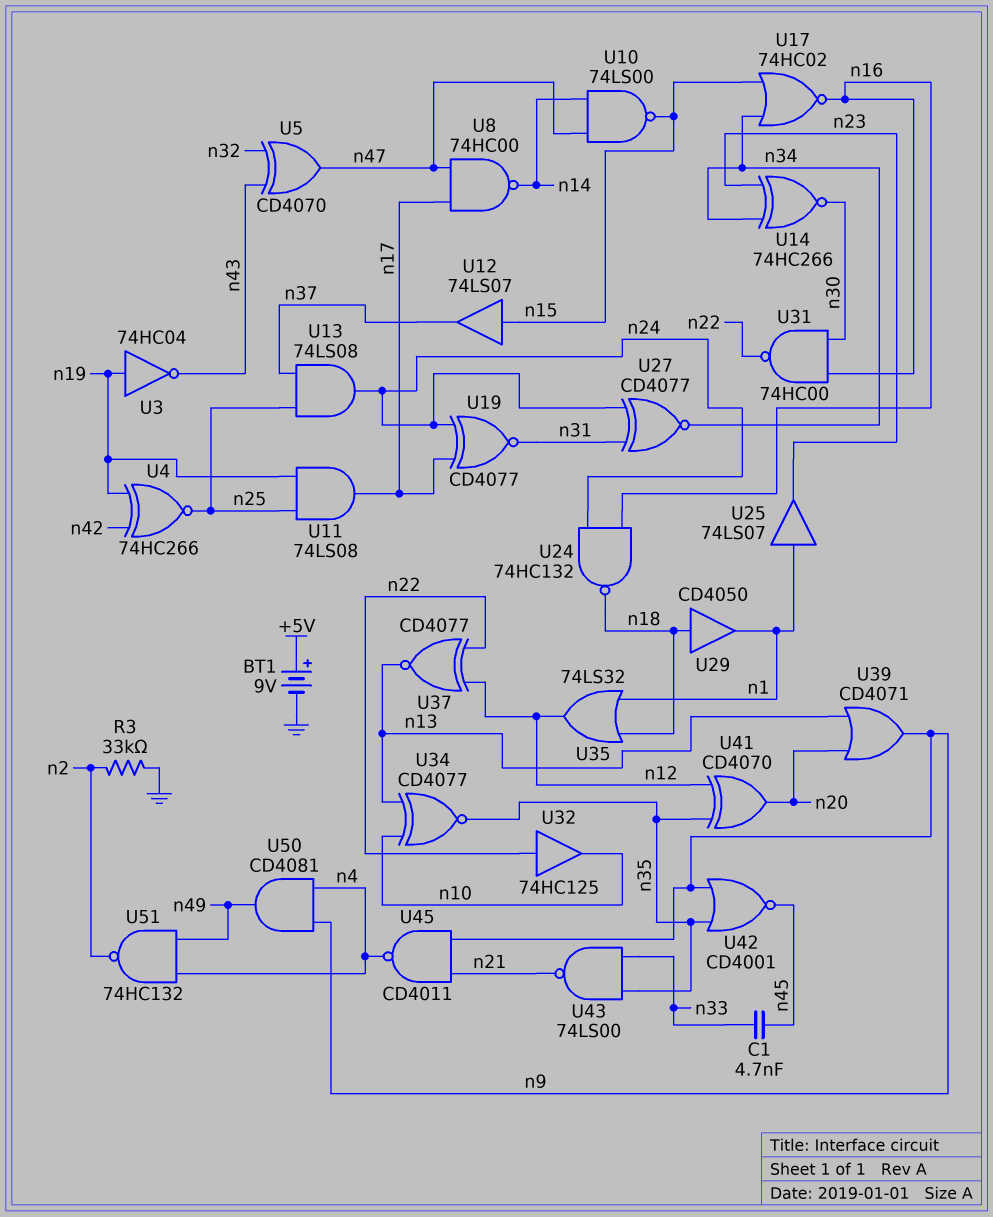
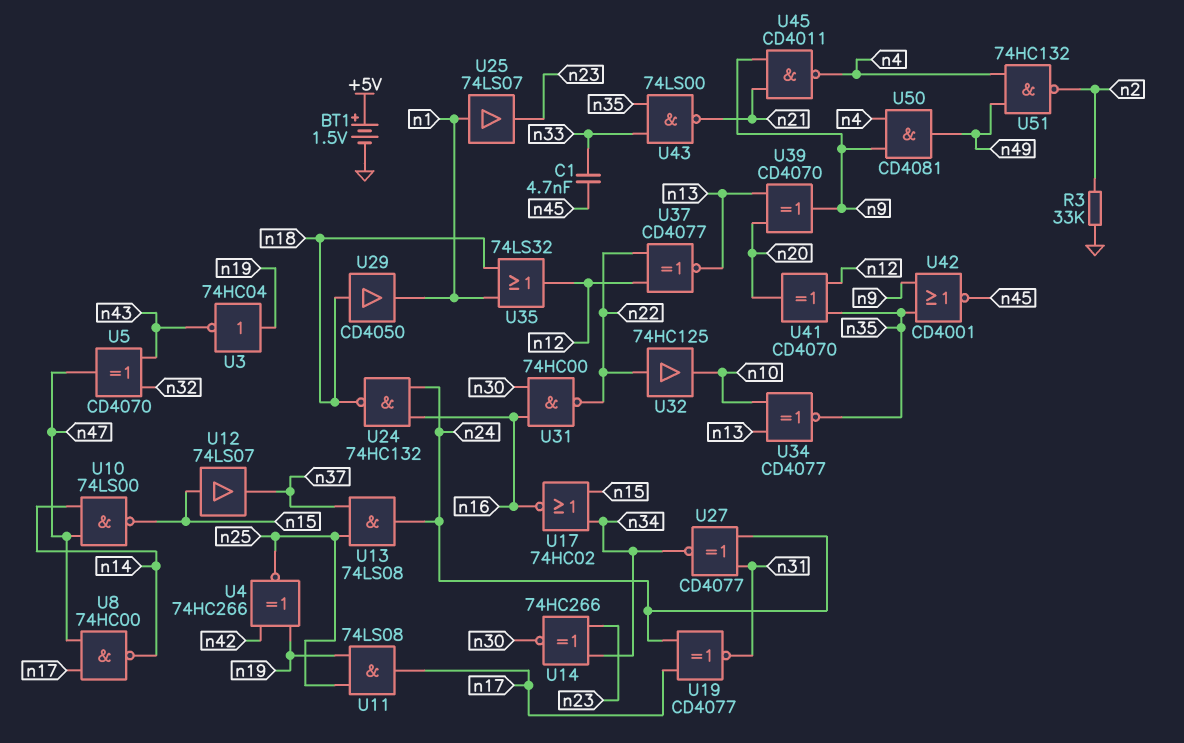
BT1: 9V (plus +5V, minus GND) -> 1.5V (plus +5V, minus GND)
U39: OR CD4071 (in n13, in n20, out n9) -> XOR CD4070 (in n13, in n20, out n9)

